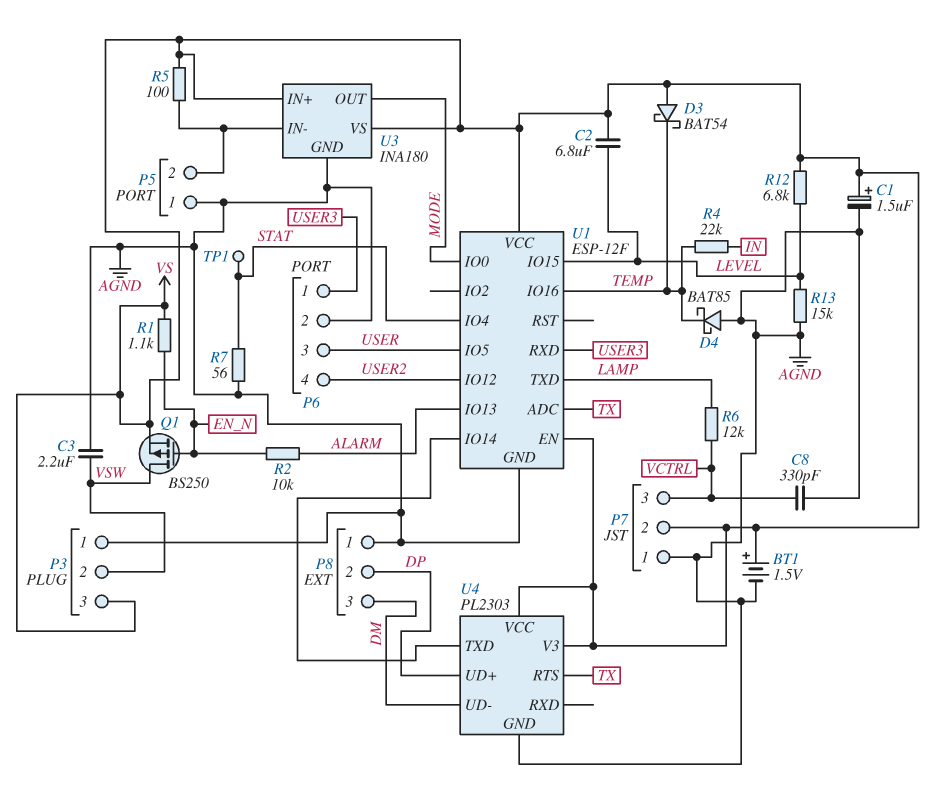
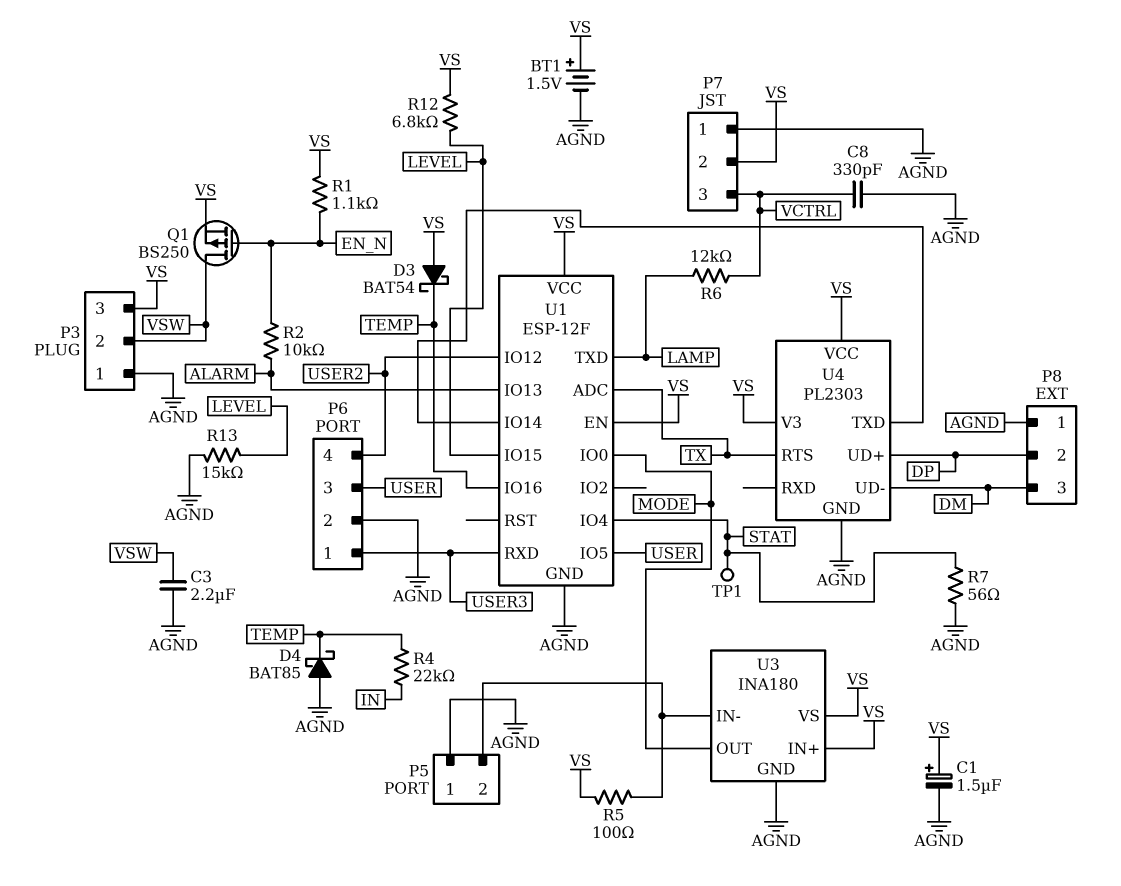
C2: 6.8uF (LEVEL, VS) -> none

